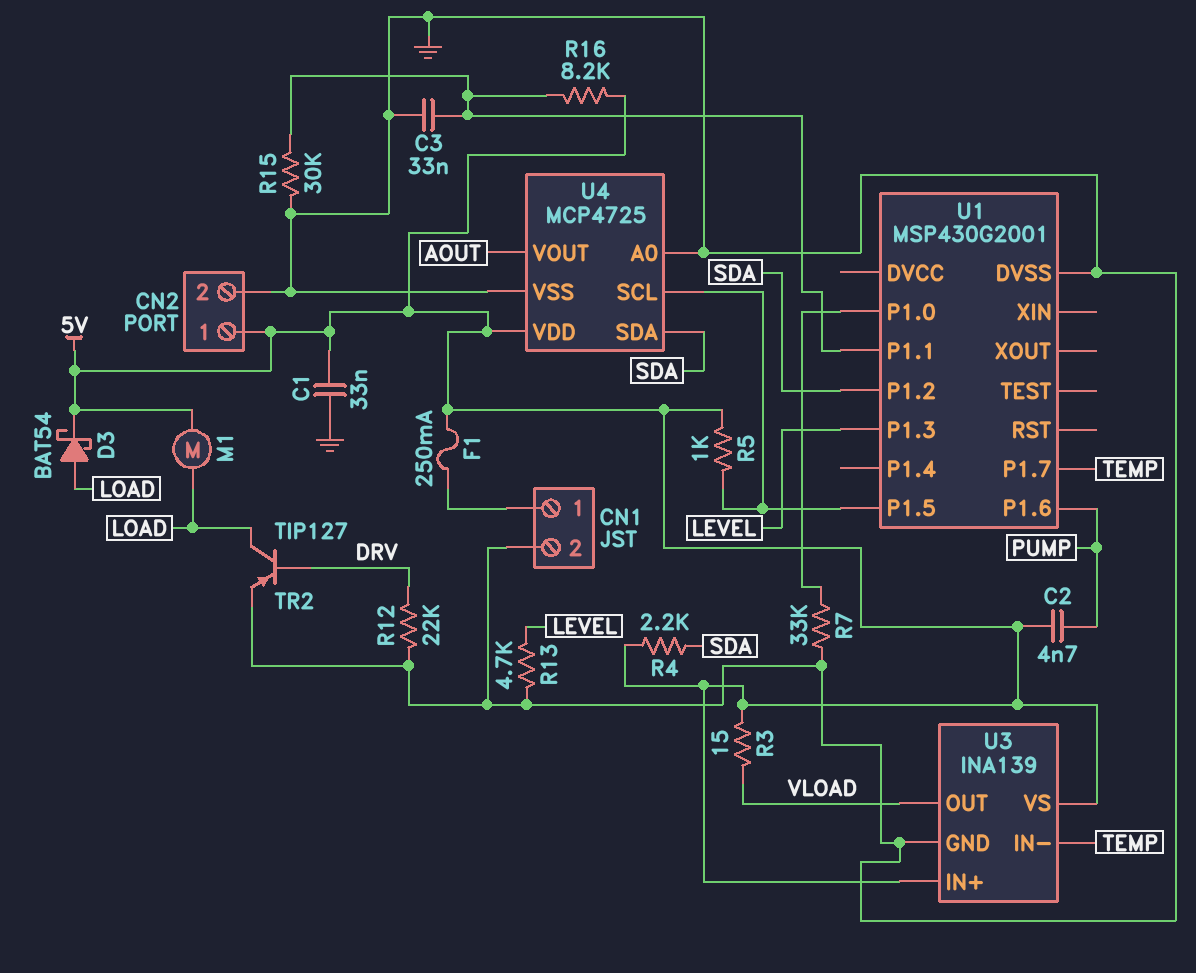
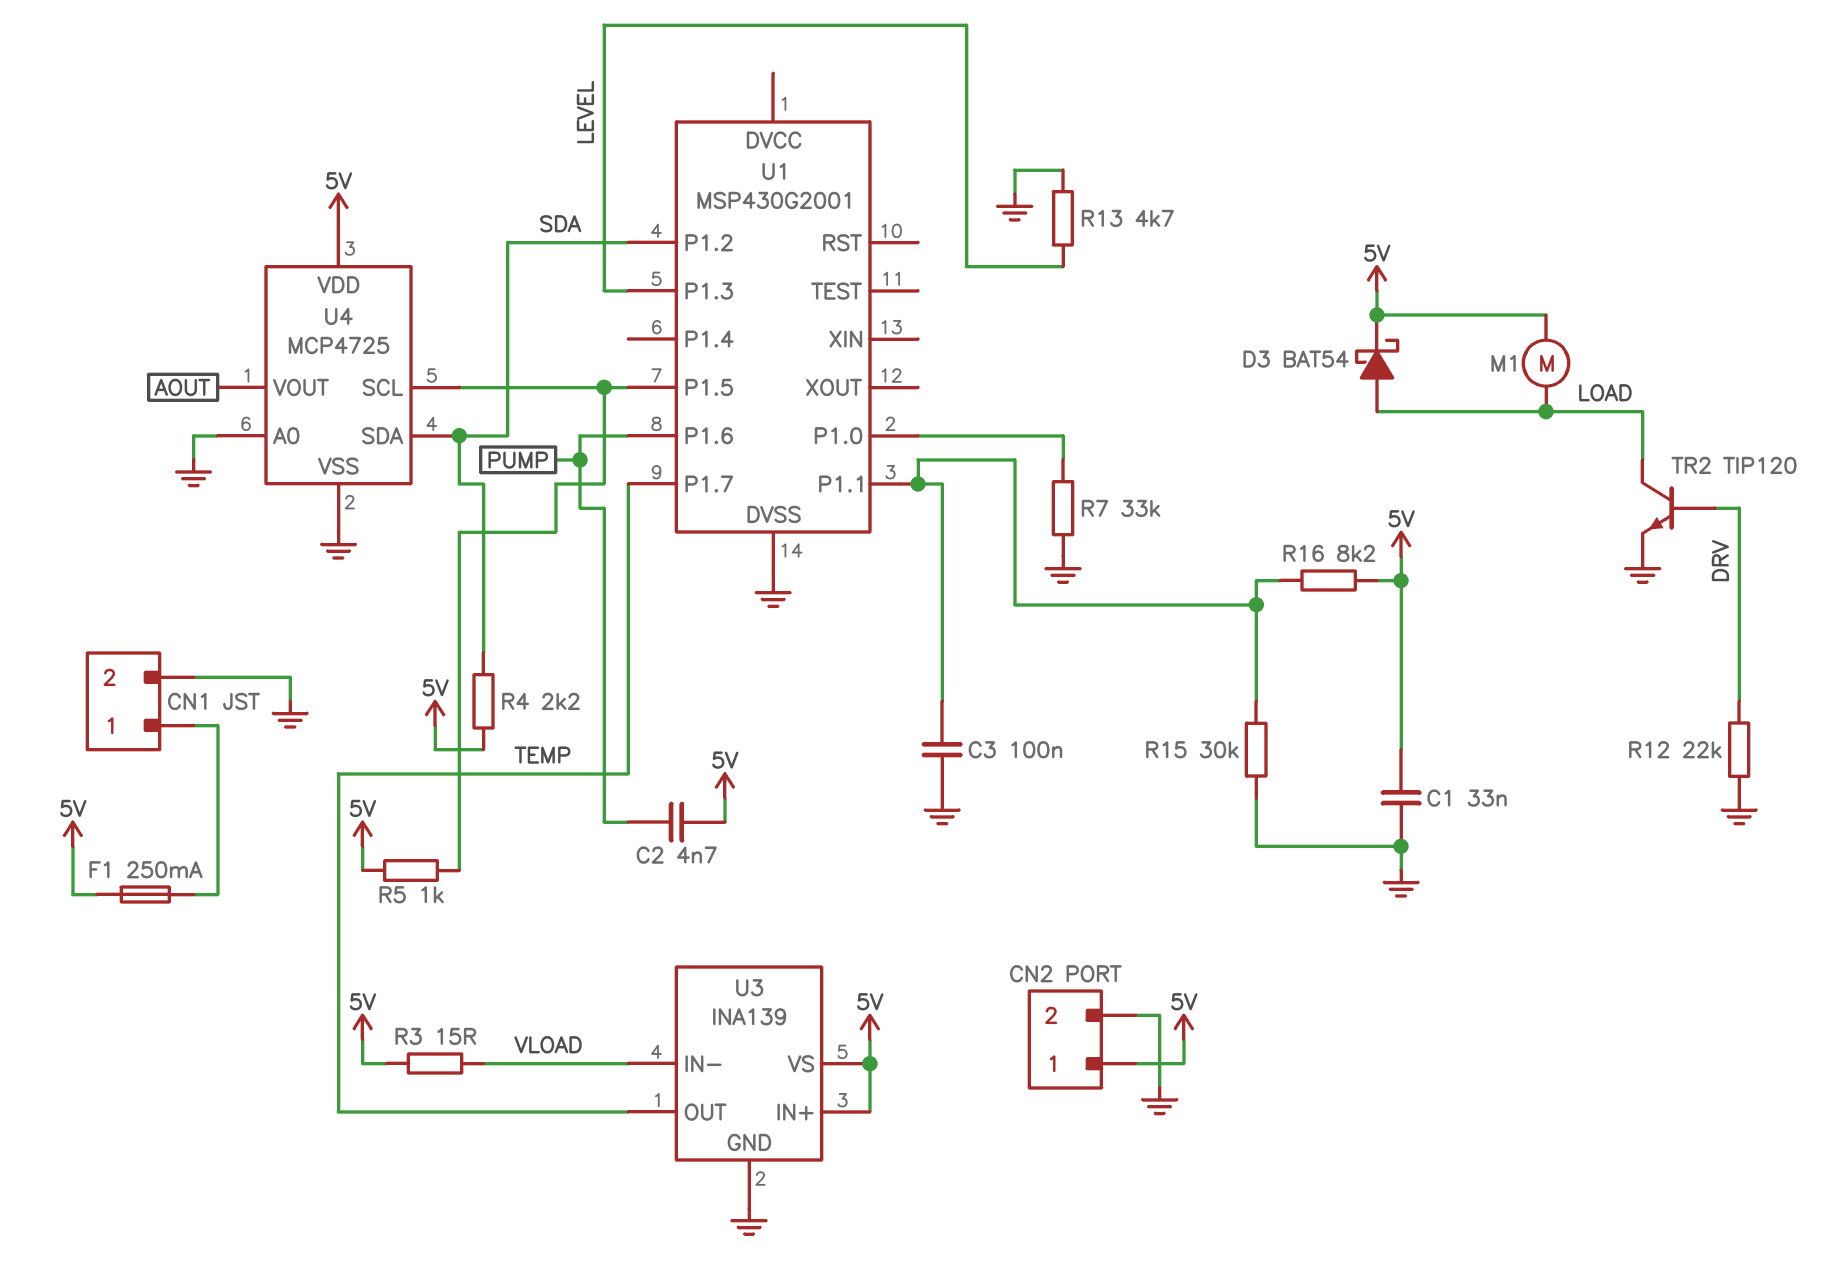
C3: 33nF (GND, U1/P1.1) -> 100nF (GND, U1/P1.1)
TR2: PNP TIP127 (B DRV, C LOAD, E GND) -> NPN TIP120 (B DRV, C LOAD, E GND)
U3 pin IN-: TEMP -> VLOAD
U3 pin OUT: VLOAD -> TEMP

